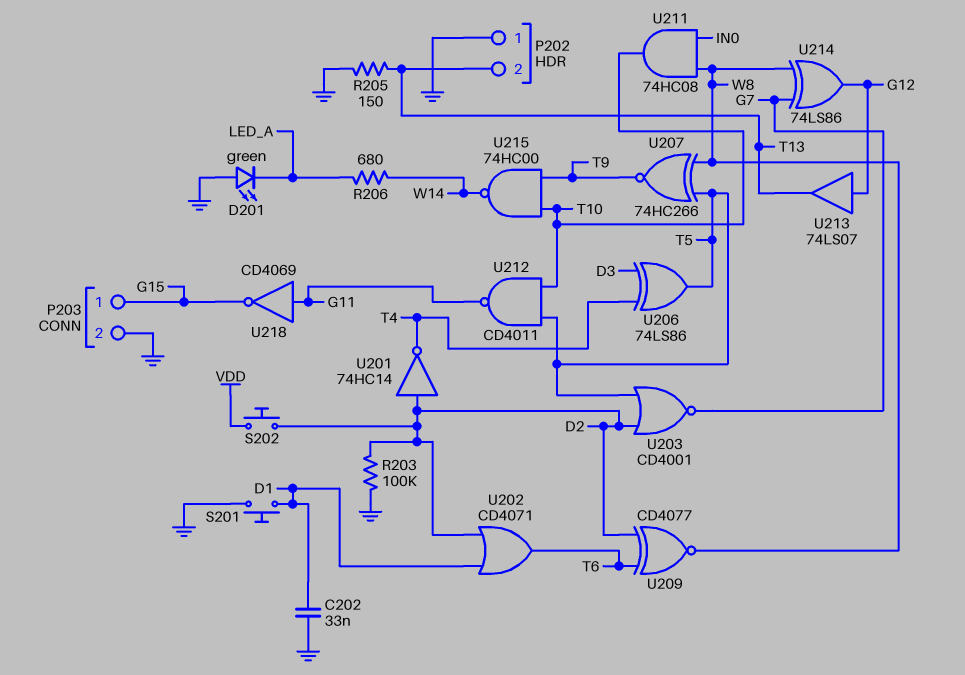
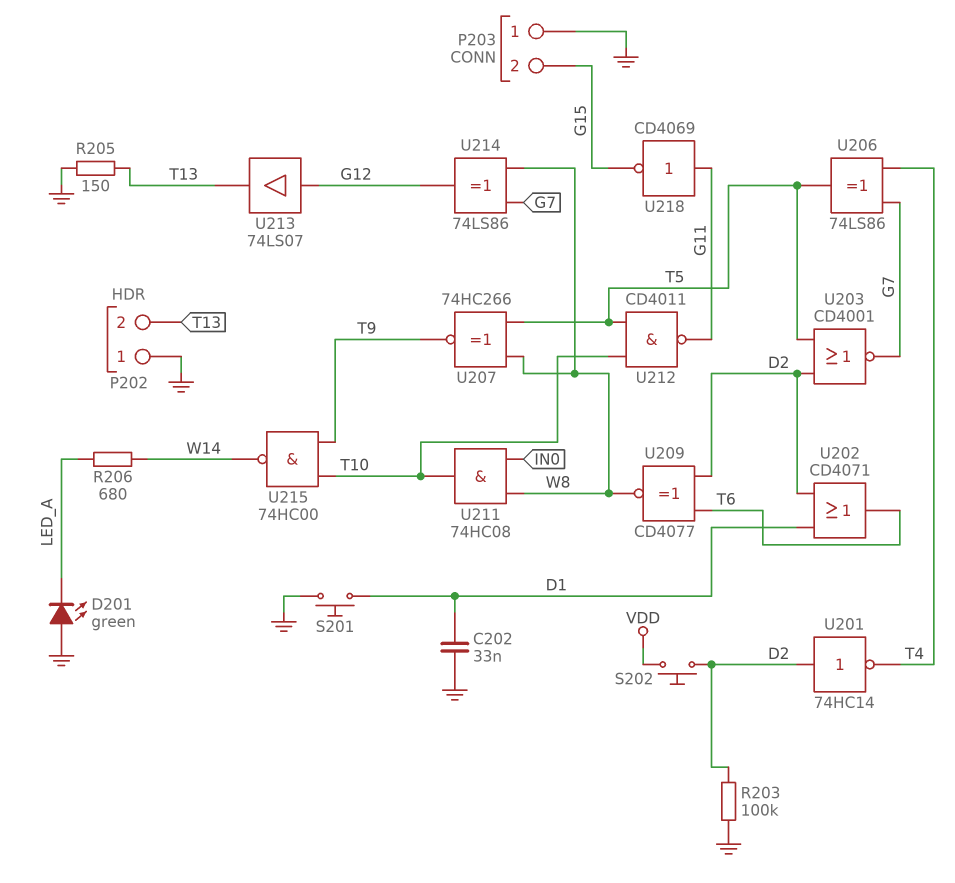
P203 pin 1: G15 -> GND
P203 pin 2: GND -> G15
U206: XOR 74LS86 (in D3, in T4, out T5) -> XOR 74LS86 (in G7, in T4, out T5)

